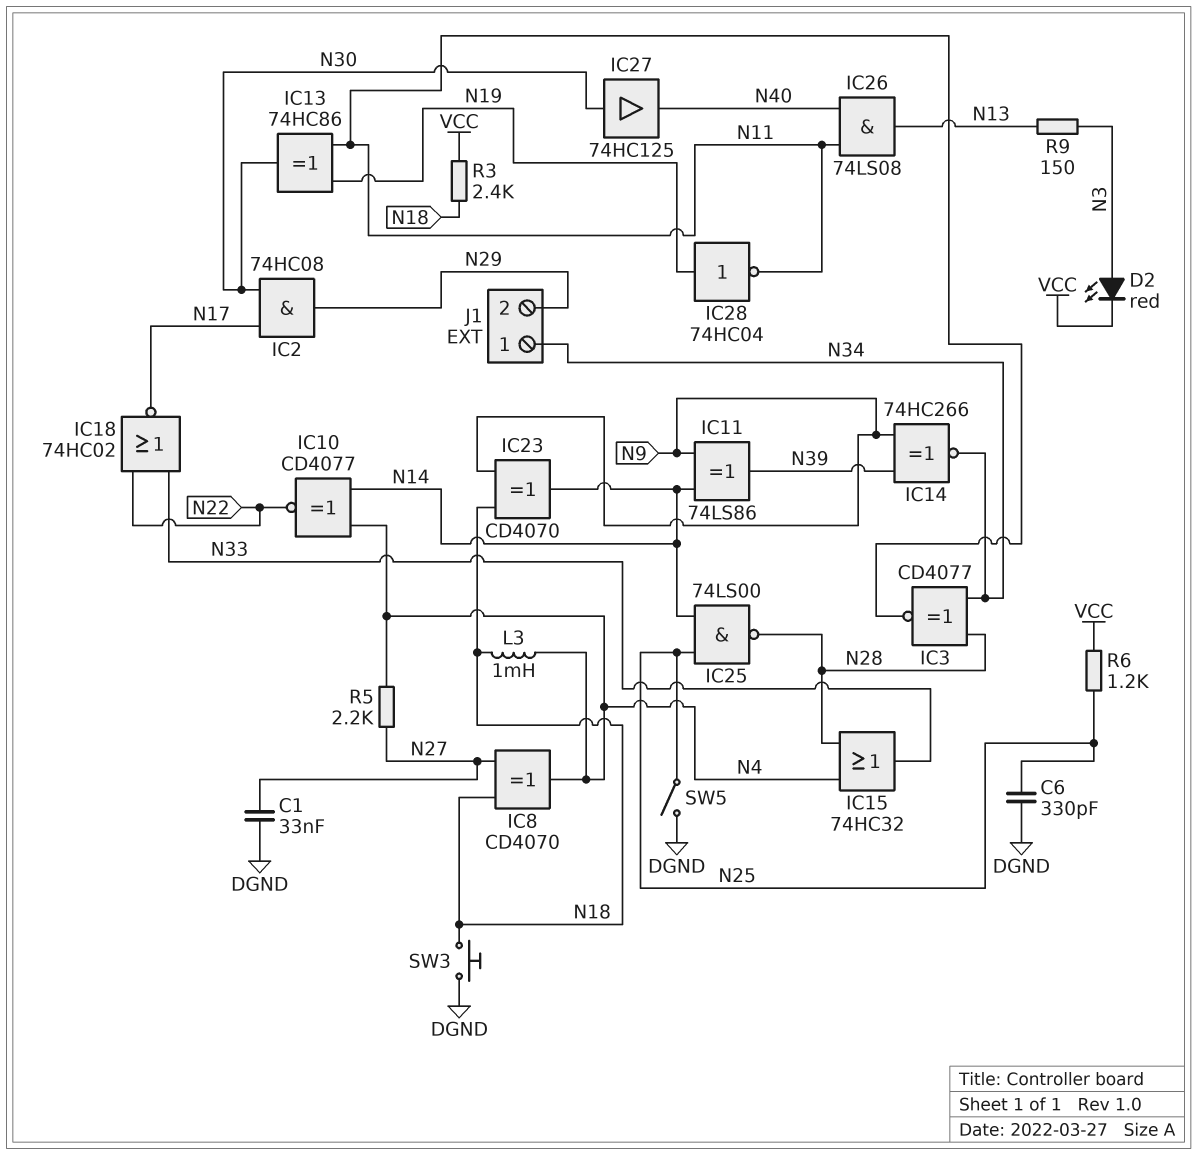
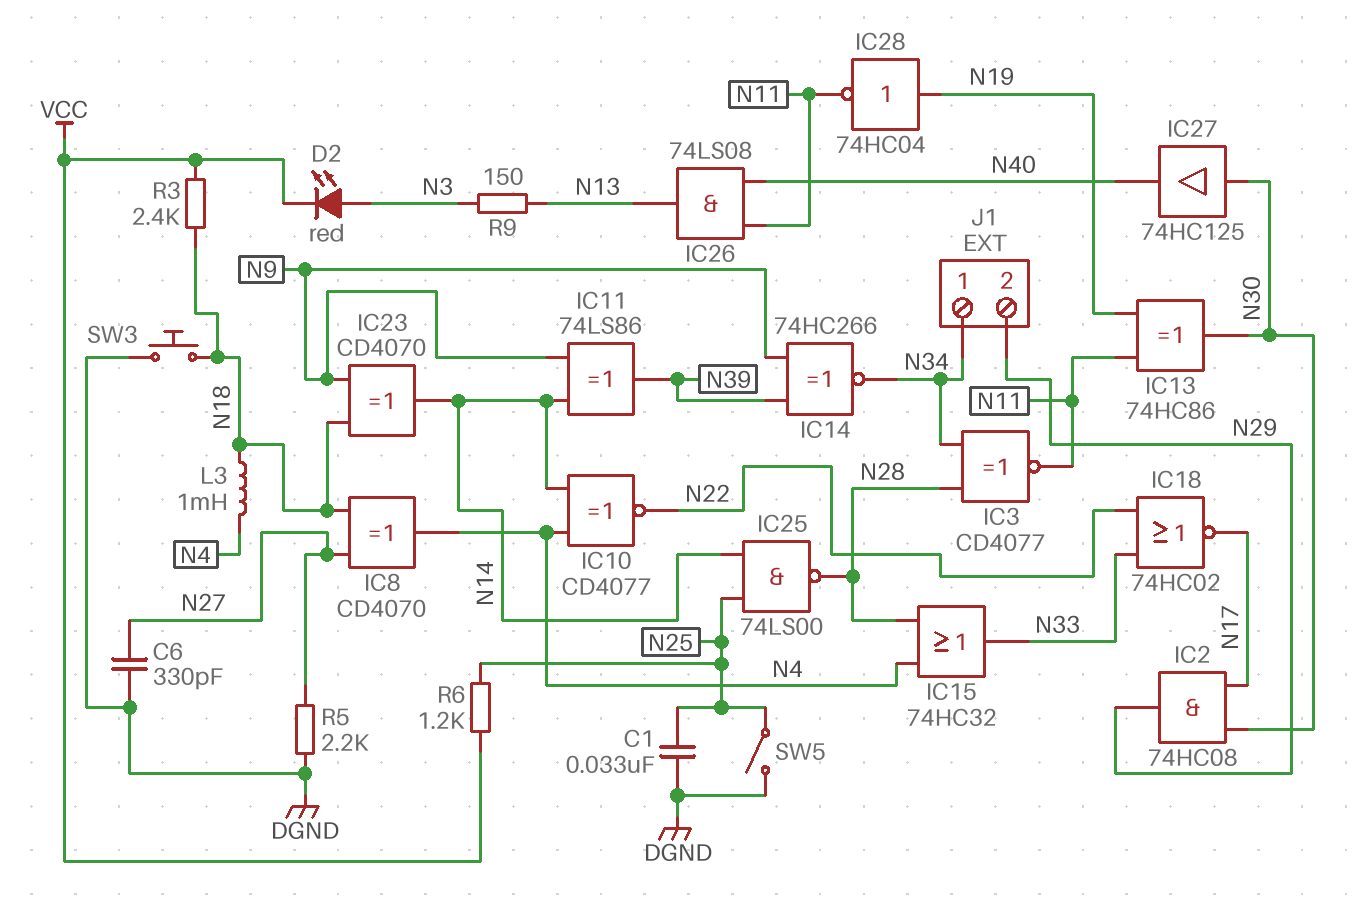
C1: 33nF (DGND, N27) -> 33nF (DGND, N25)
C6: 330pF (DGND, N25) -> 330pF (DGND, N27)
R5: 2.2k (N4, N27) -> 2.2k (DGND, N27)

